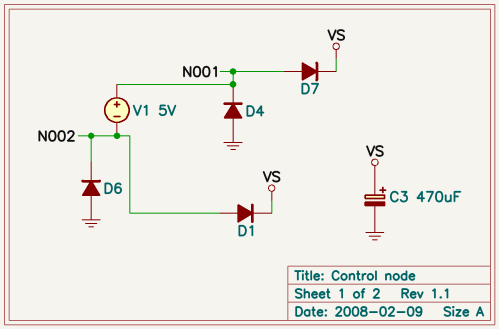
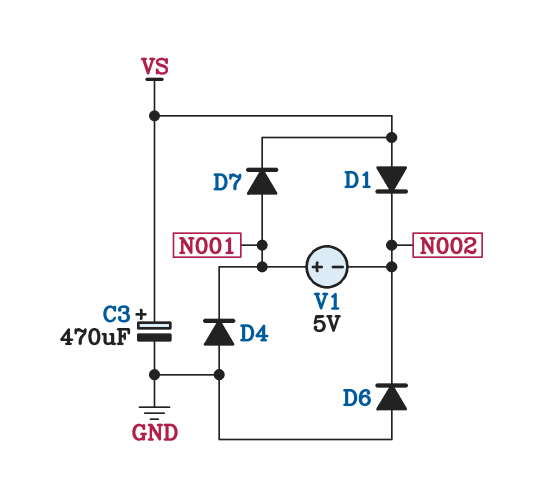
D1: diode (A N002, K VS) -> diode (A VS, K N002)

